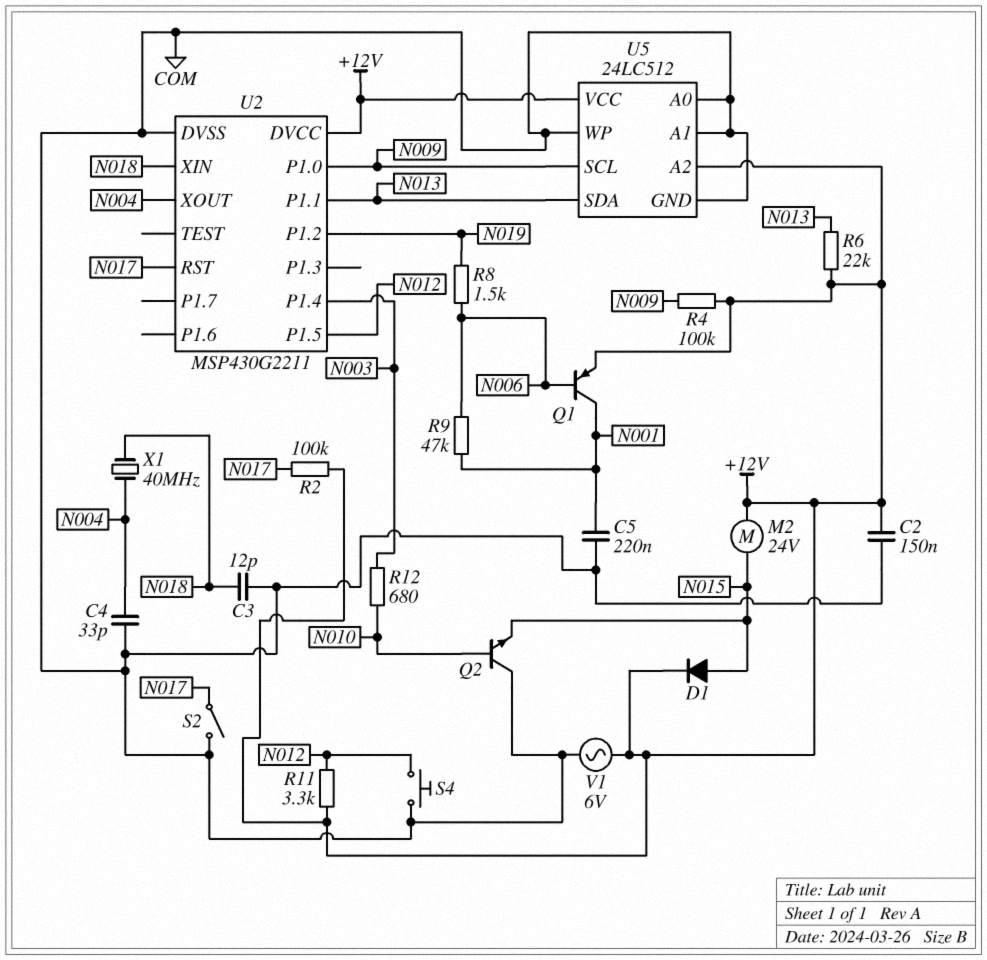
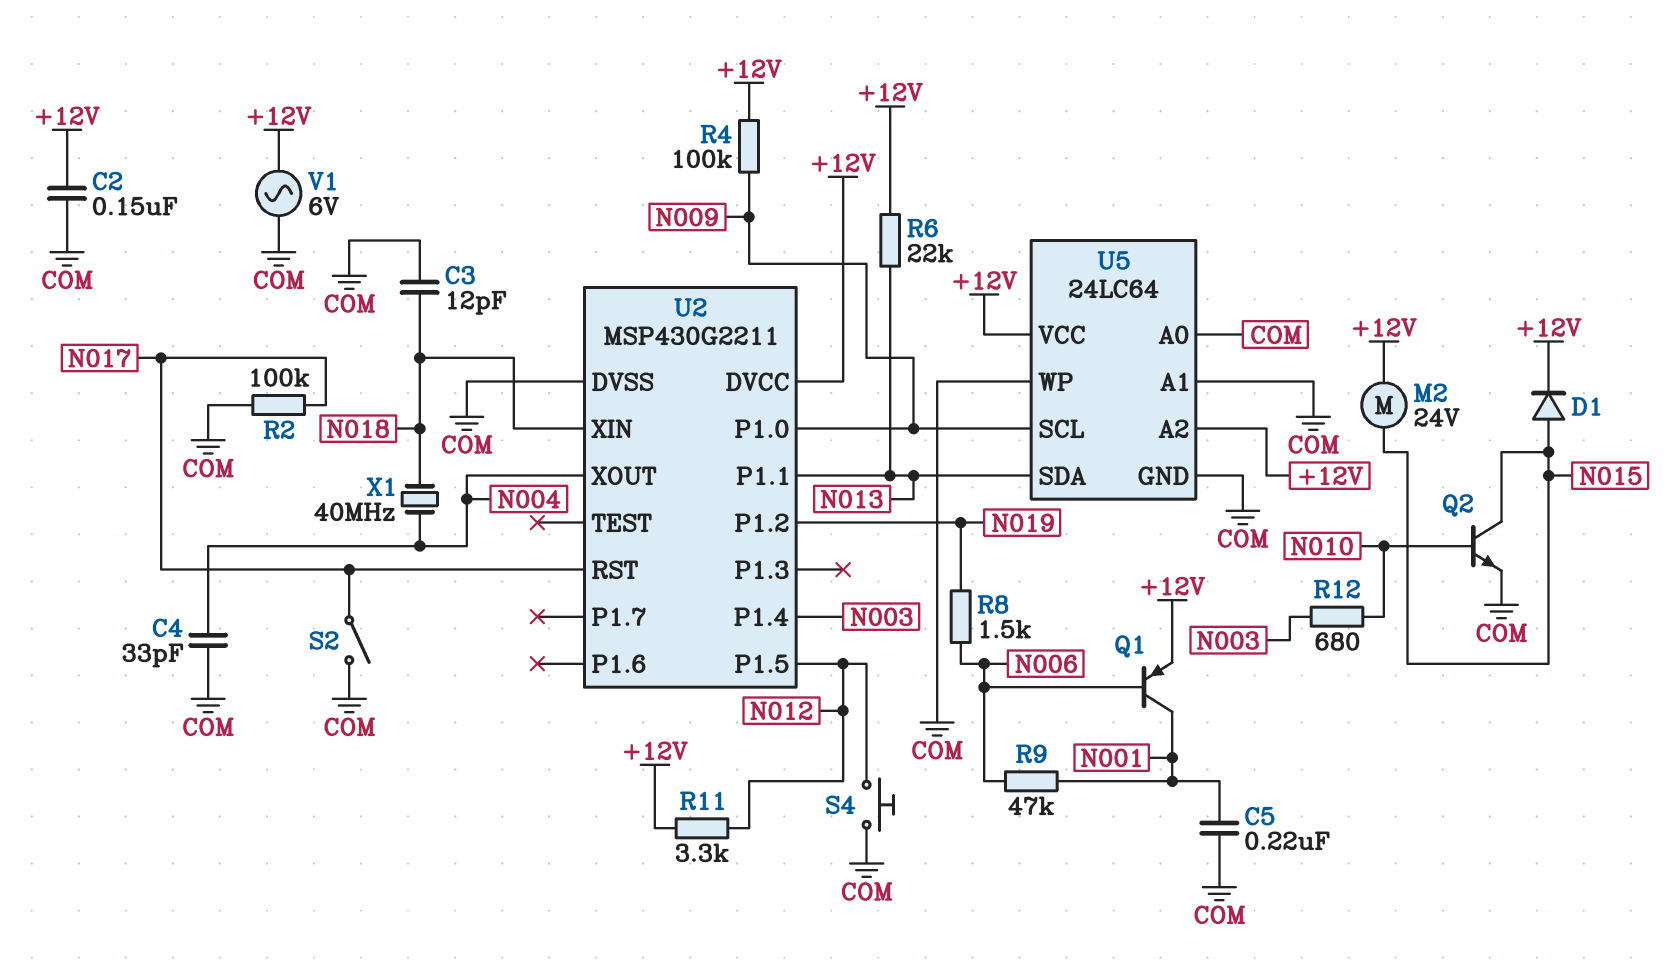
Q2: NPN (B N010, C COM, E N015) -> NPN (B N010, C N015, E COM)
R2: 100k (+12V, N017) -> 100k (COM, N017)
U5: 24LC512 -> 24LC64

